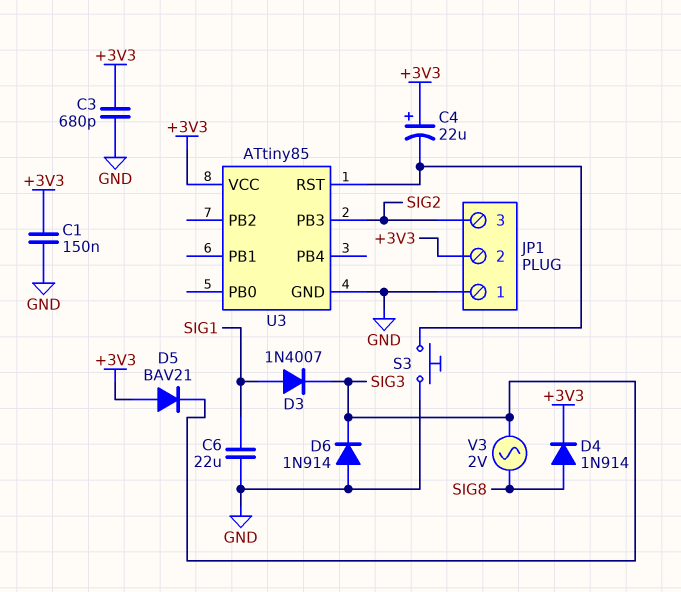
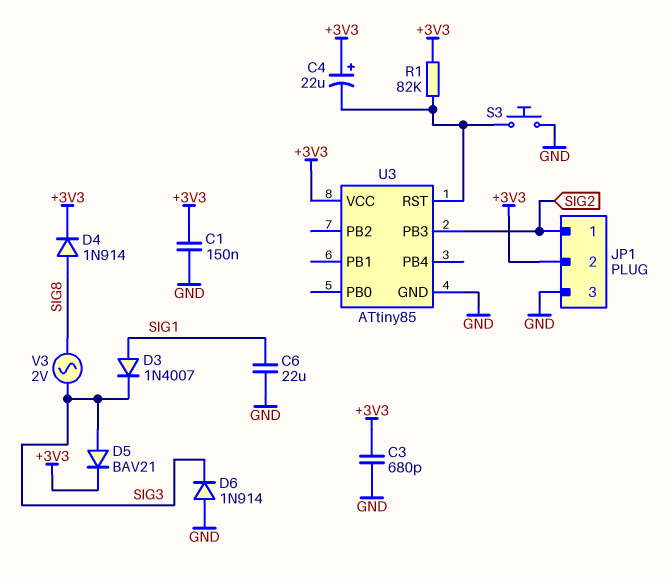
D5: diode BAV21 (A +3V3, K SIG3) -> diode BAV21 (A SIG3, K +3V3)
JP1 pin 1: GND -> SIG2
JP1 pin 3: SIG2 -> GND
R1: none -> 82k (+3V3, U3/RST)

